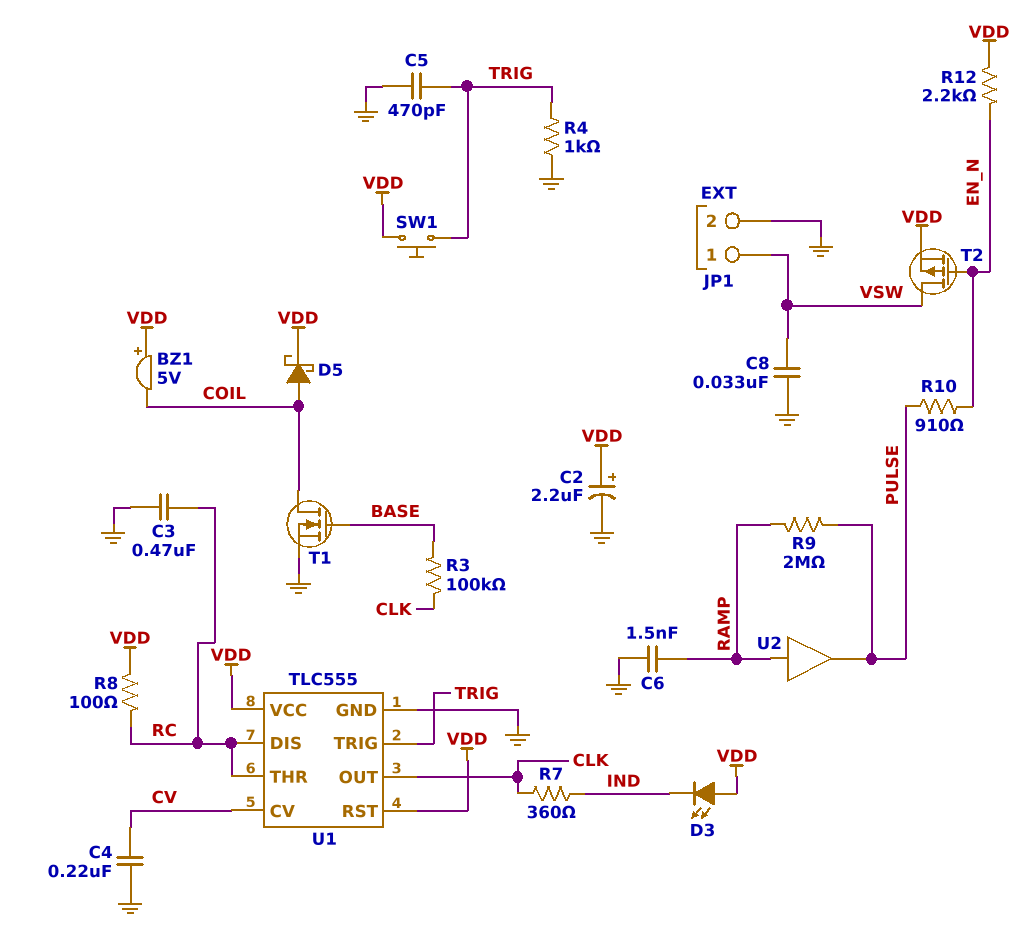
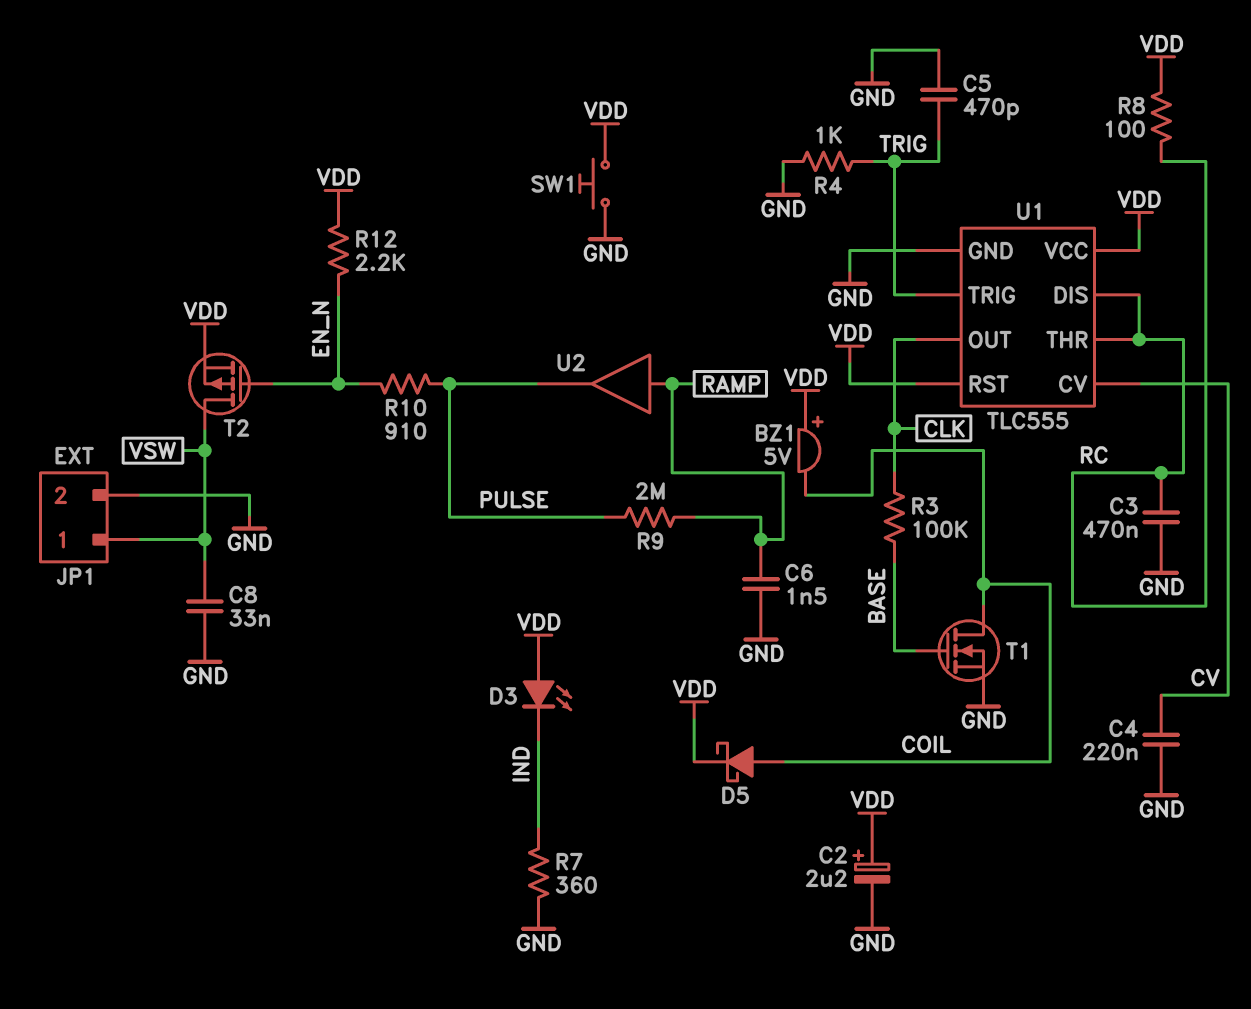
R7: 360 (CLK, IND) -> 360 (GND, IND)
SW1: button (TRIG, VDD) -> button (GND, VDD)

